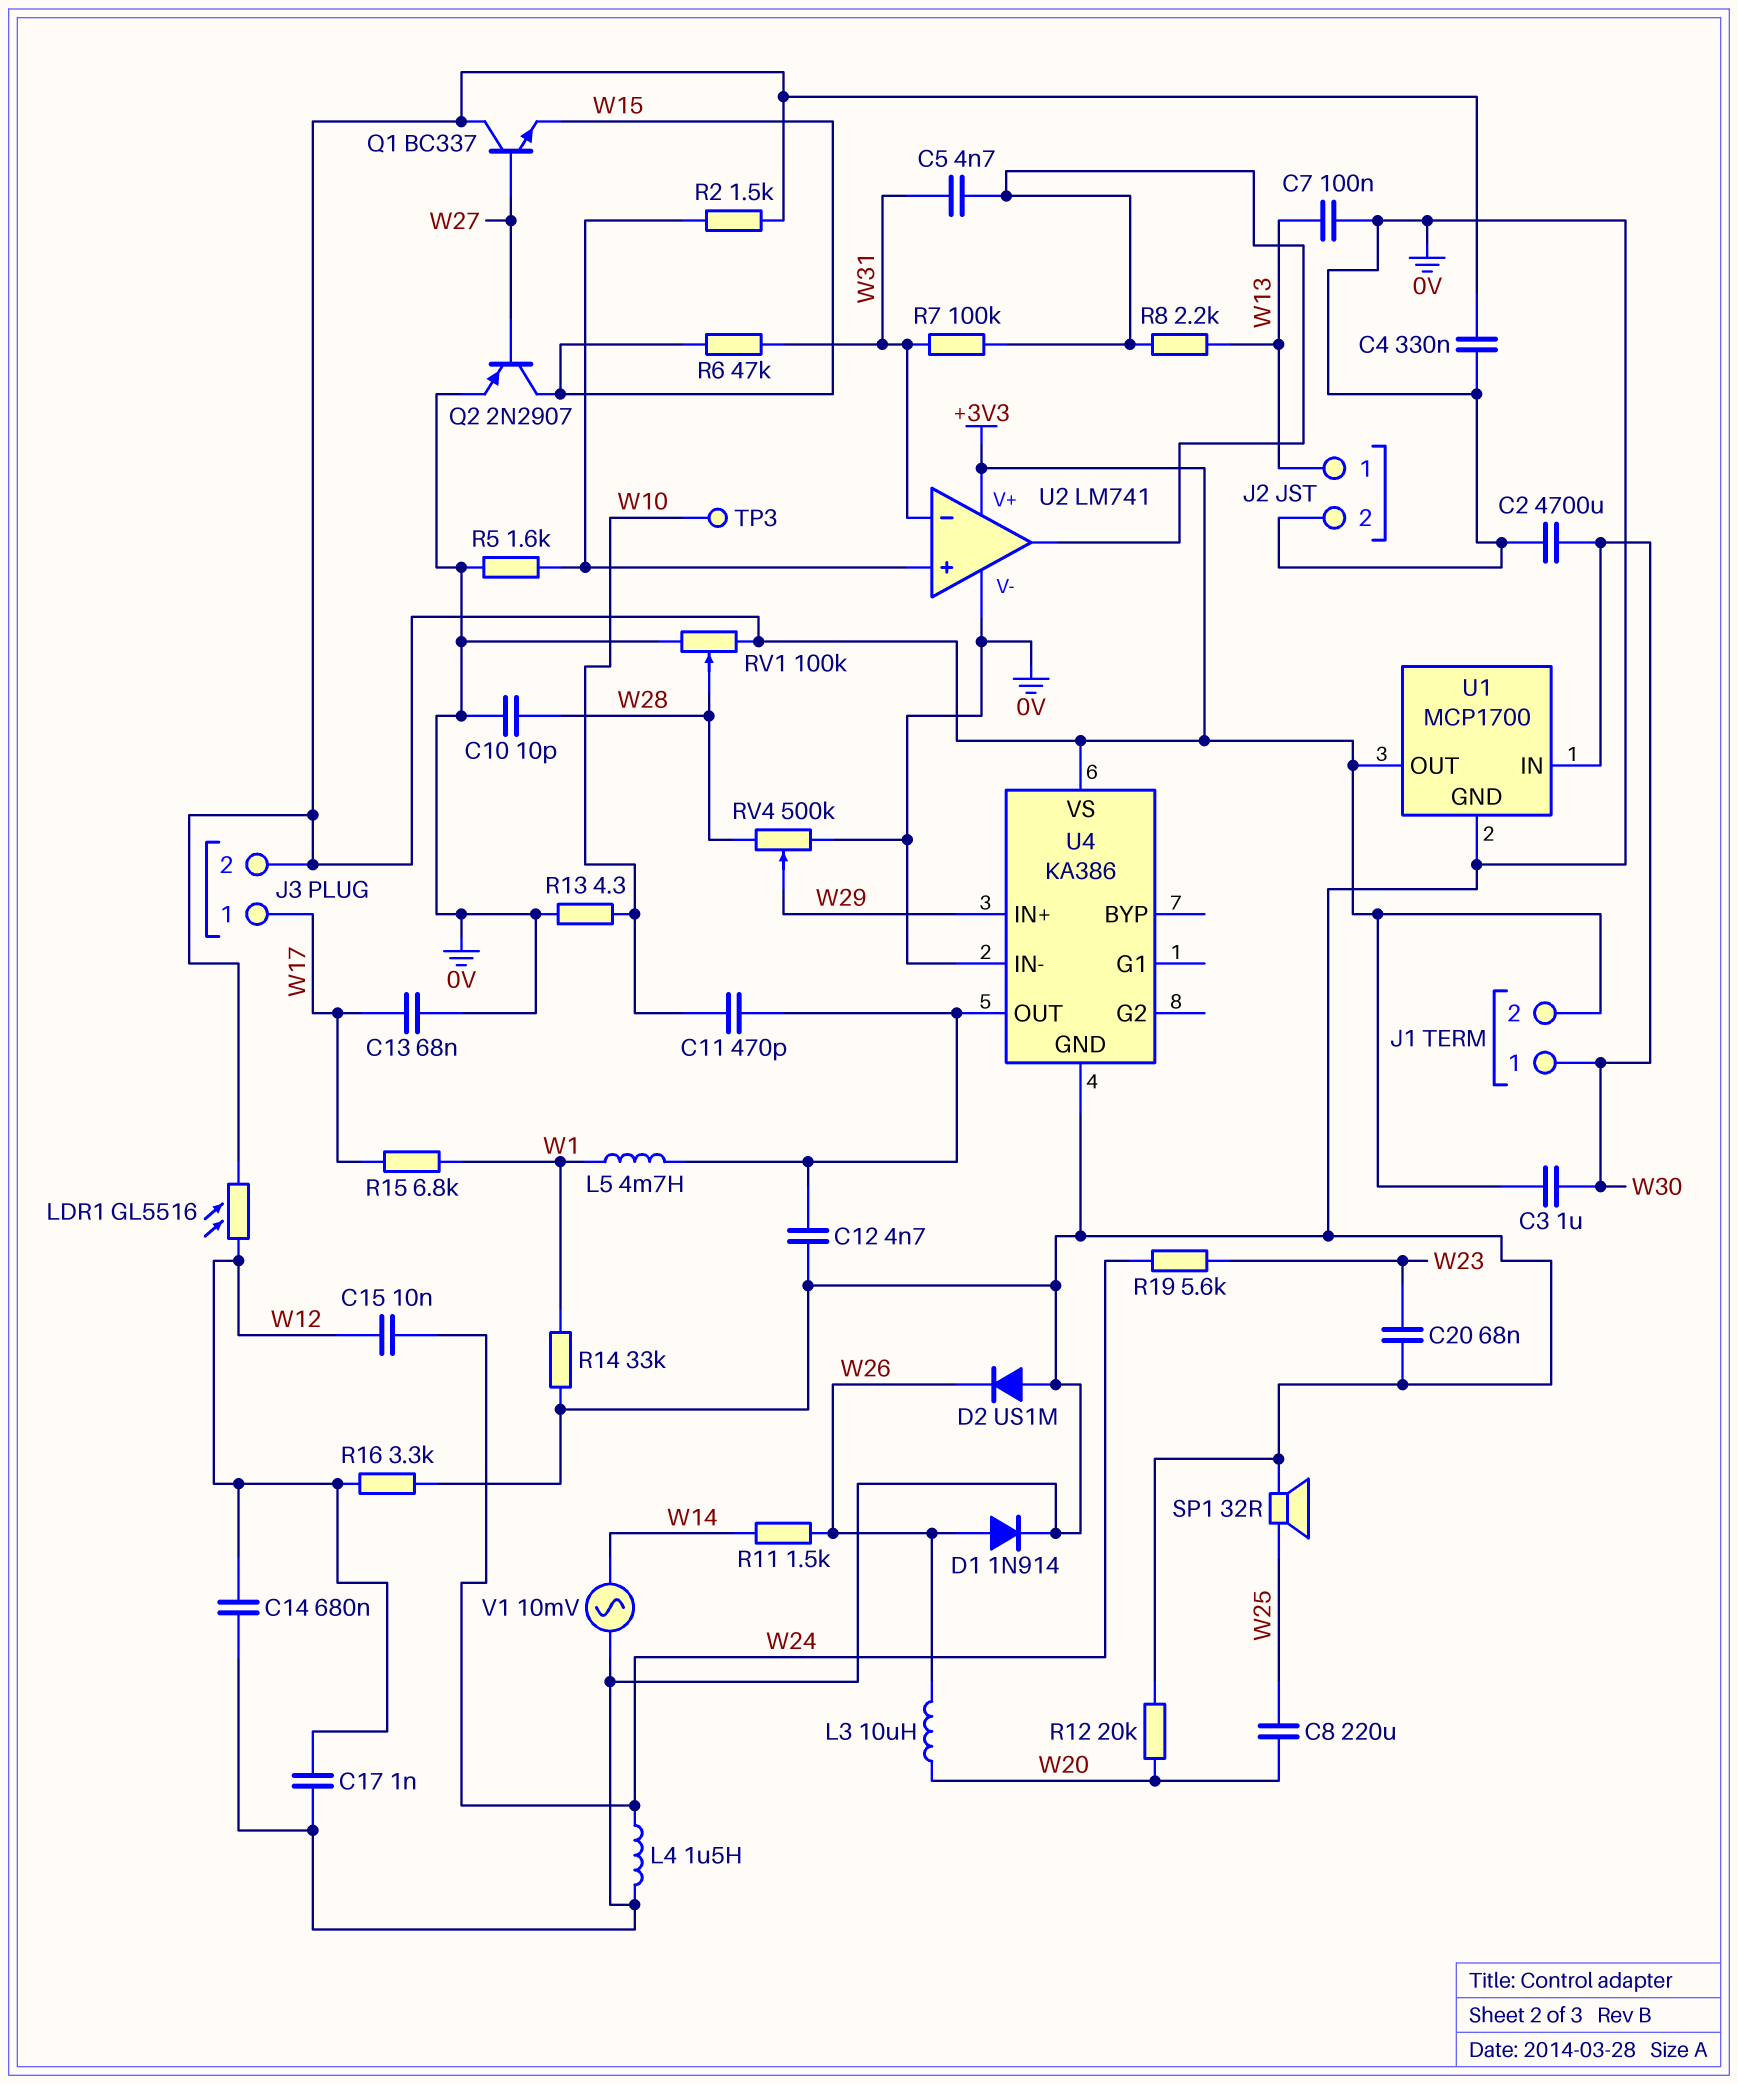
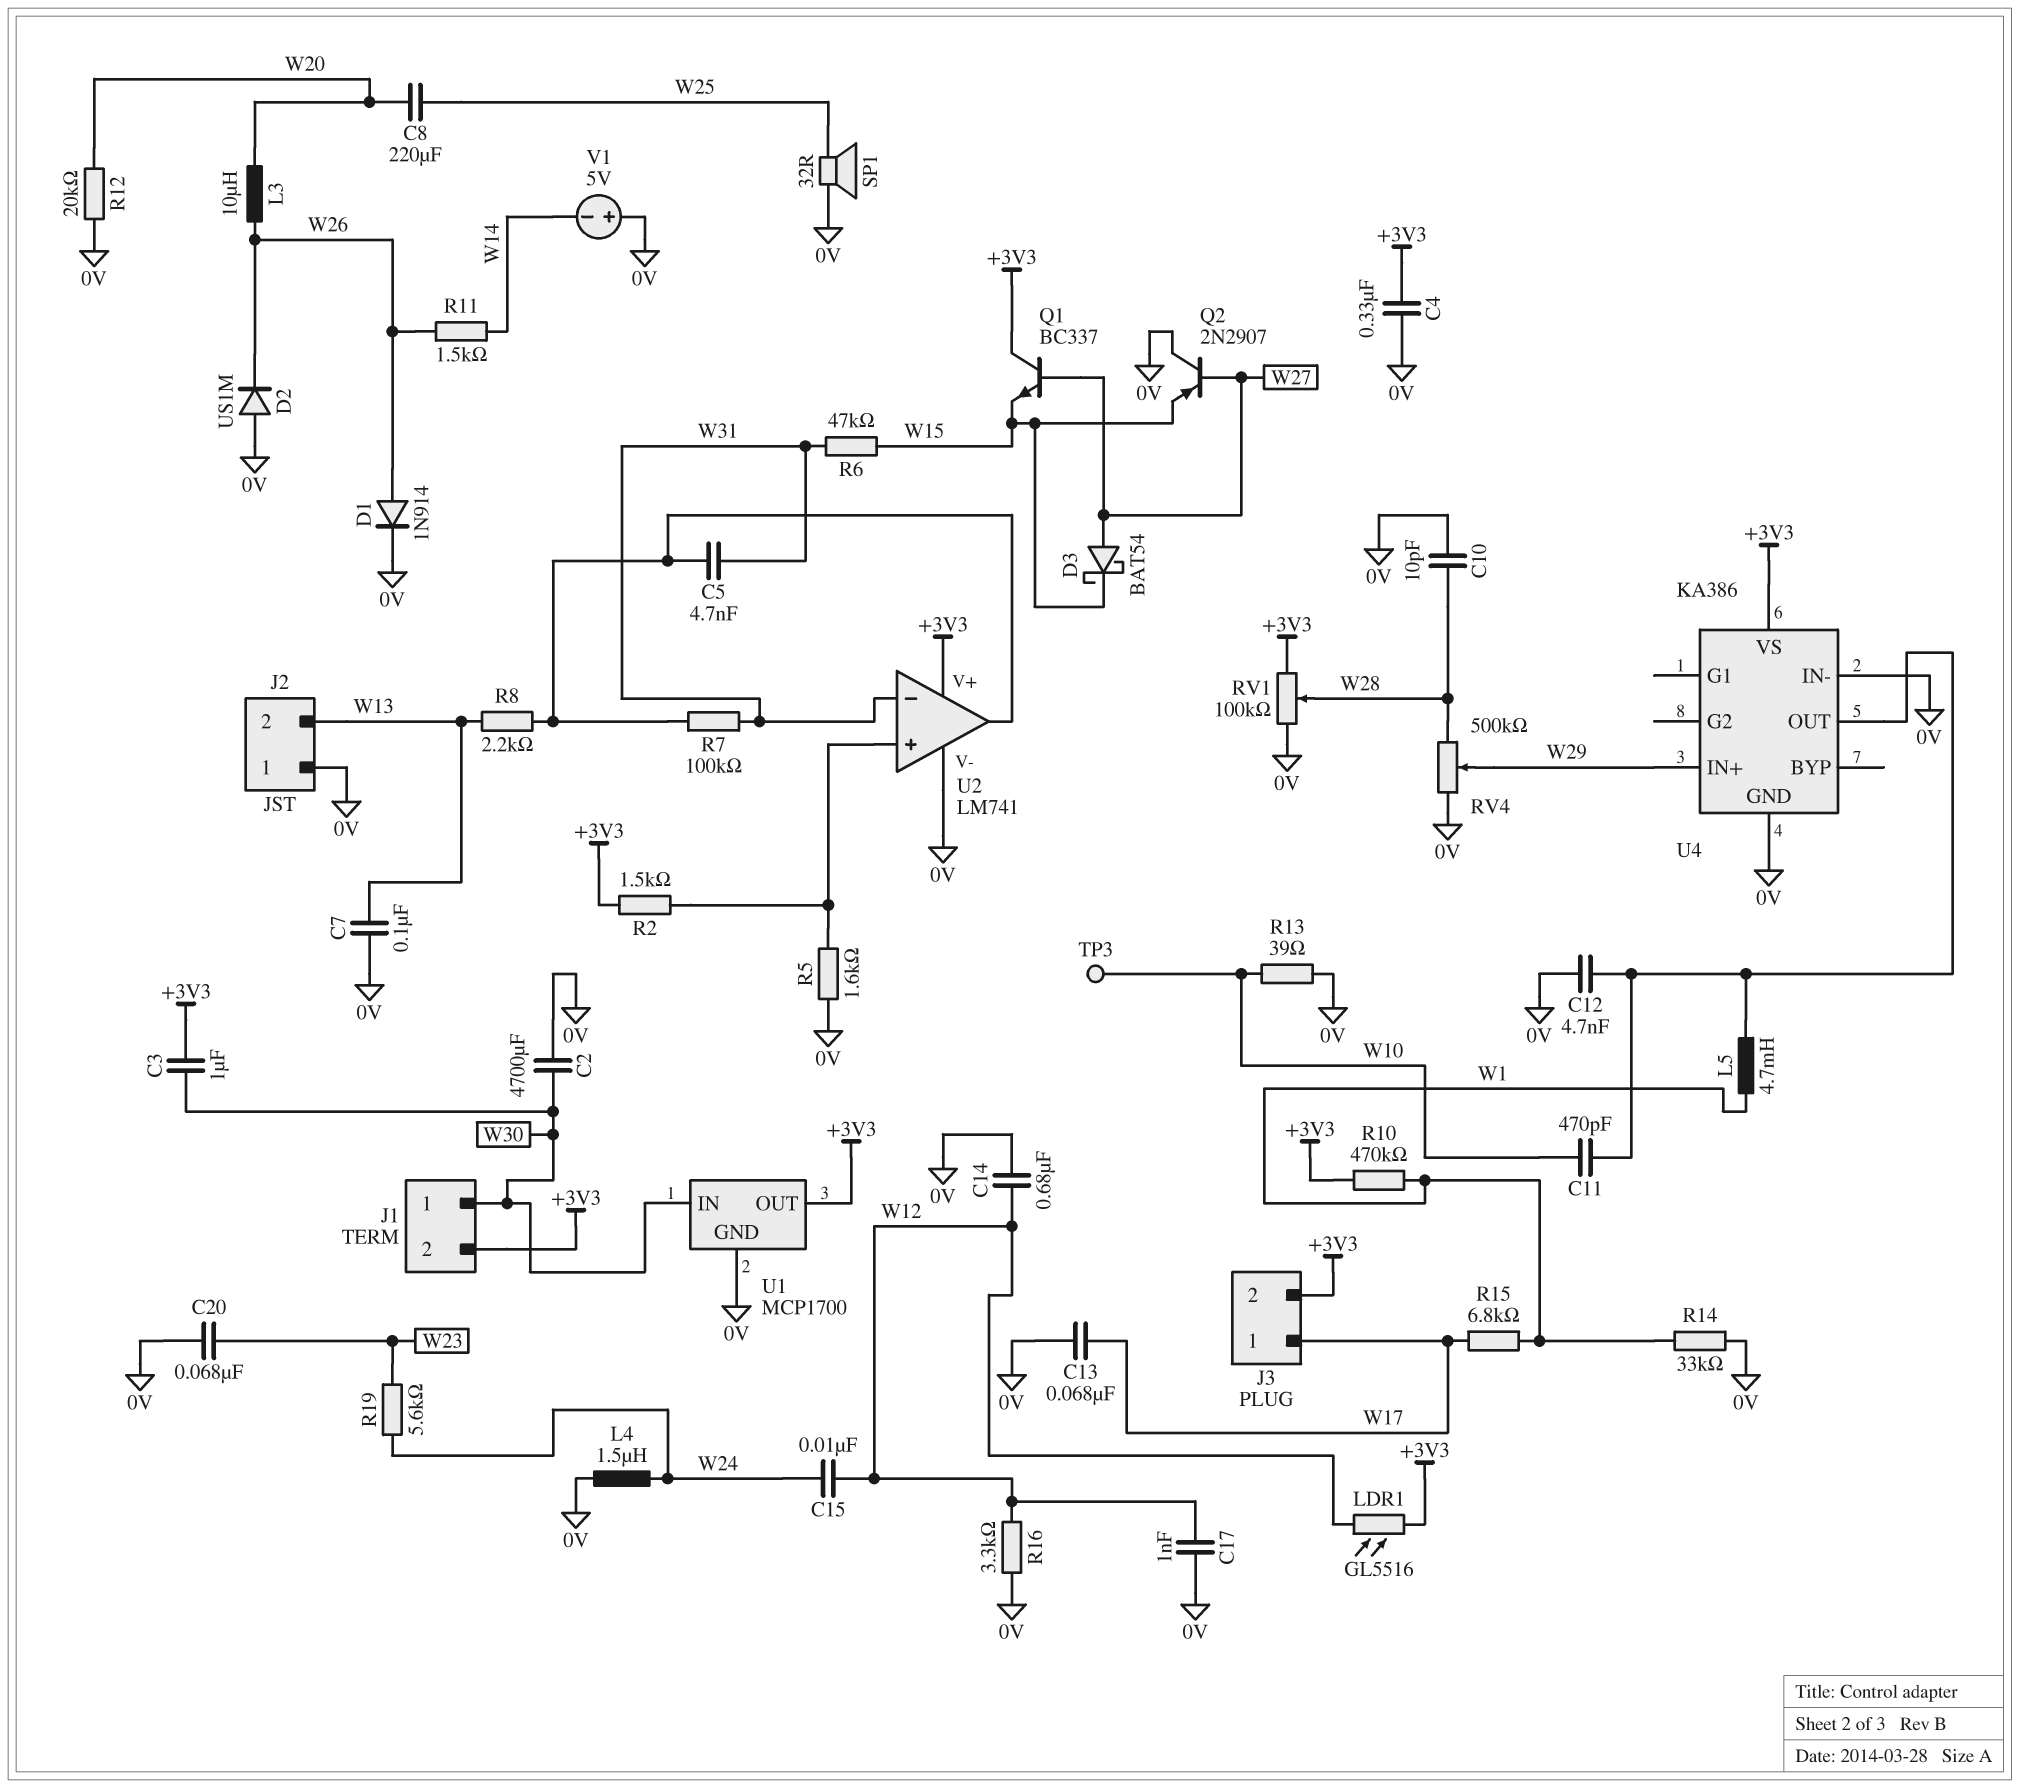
D3: none -> schottky BAT54 (A W27, K W15)
J2 pin 1: W13 -> 0V
J2 pin 2: 0V -> W13
Q2: PNP 2N2907 (B W27, C W15, E 0V) -> PNP 2N2907 (B W27, C 0V, E W15)
R10: none -> 470k (+3V3, W1)
R13: 4.3 (0V, W10) -> 39 (0V, W10)
V1: AC 10mV (0V, W14) -> 5V (plus 0V, minus W14)

